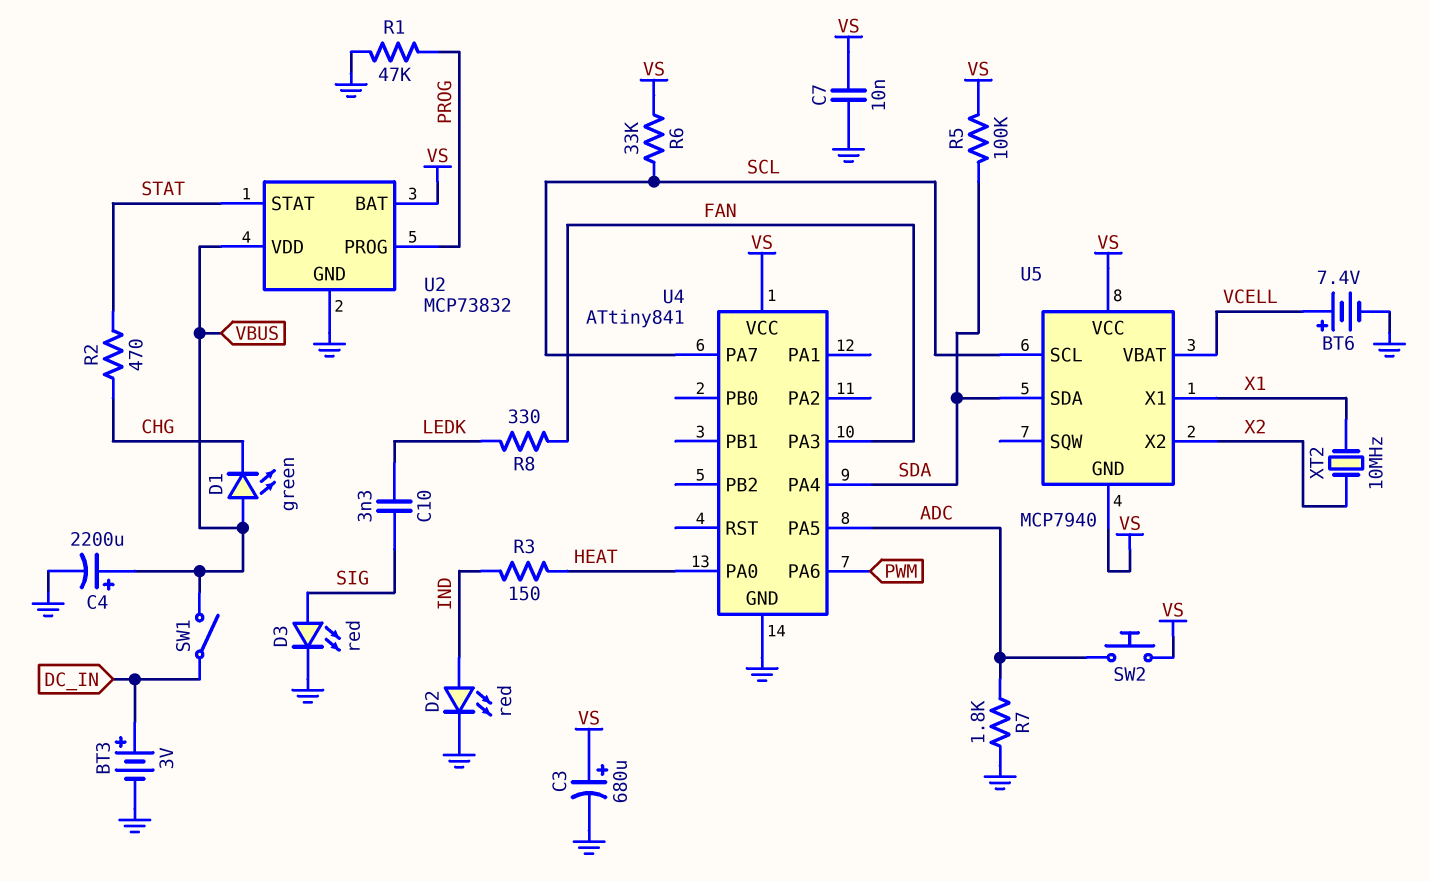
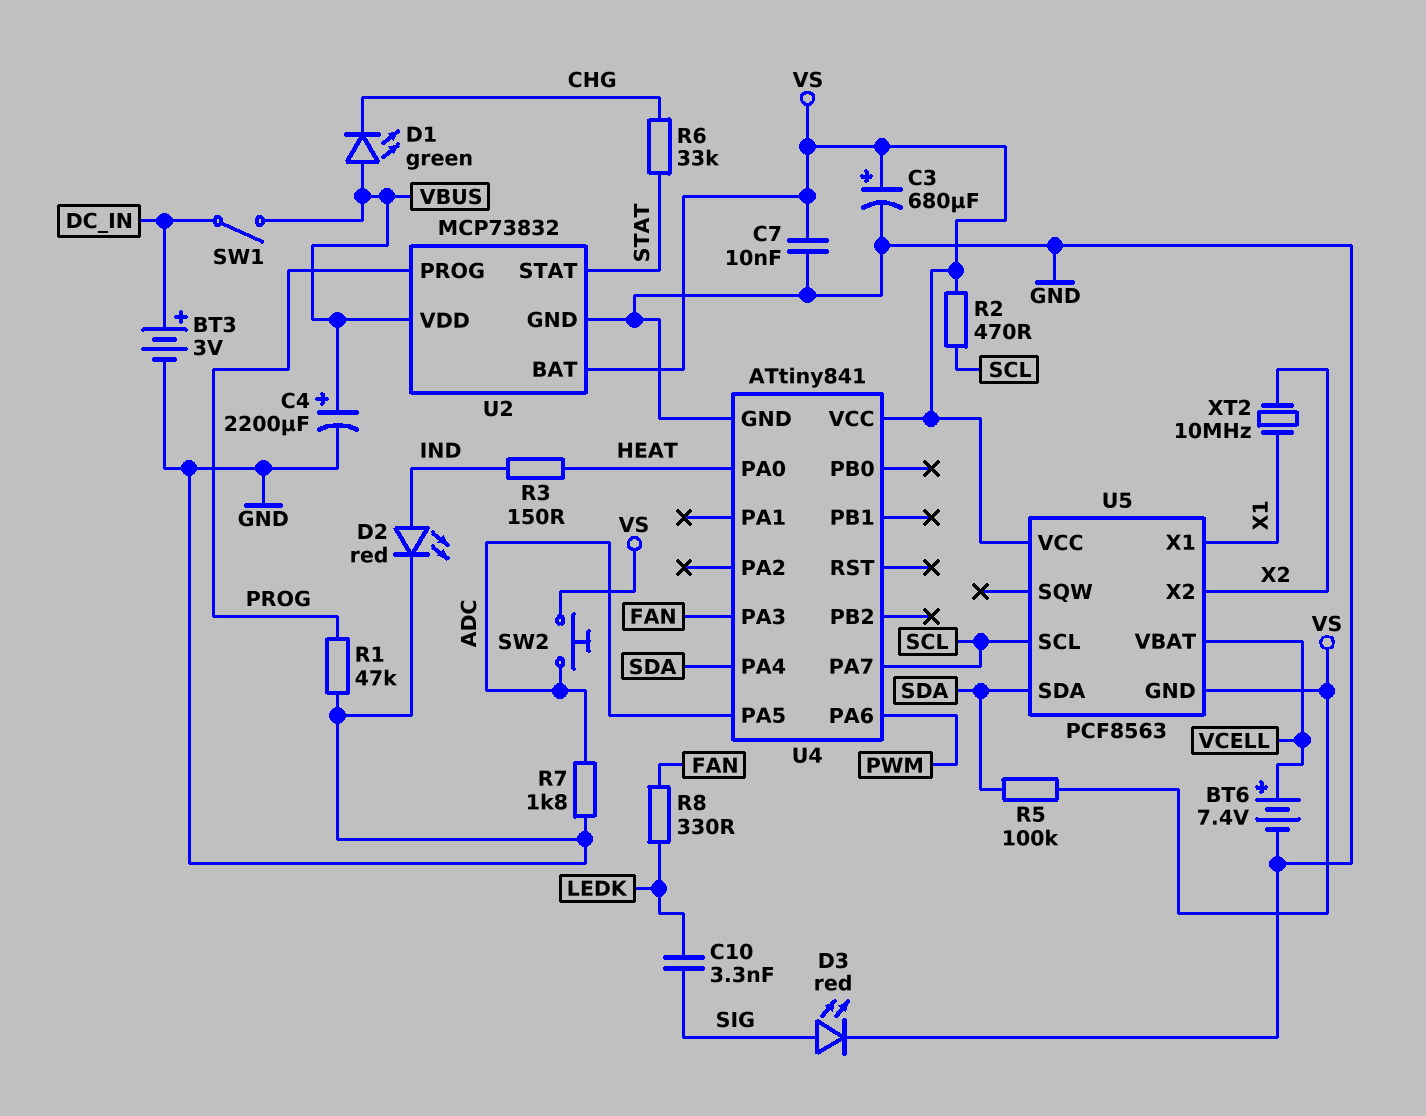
R2: 470 (CHG, STAT) -> 470 (SCL, VS)
R6: 33k (SCL, VS) -> 33k (CHG, STAT)
U5: MCP7940 -> PCF8563

